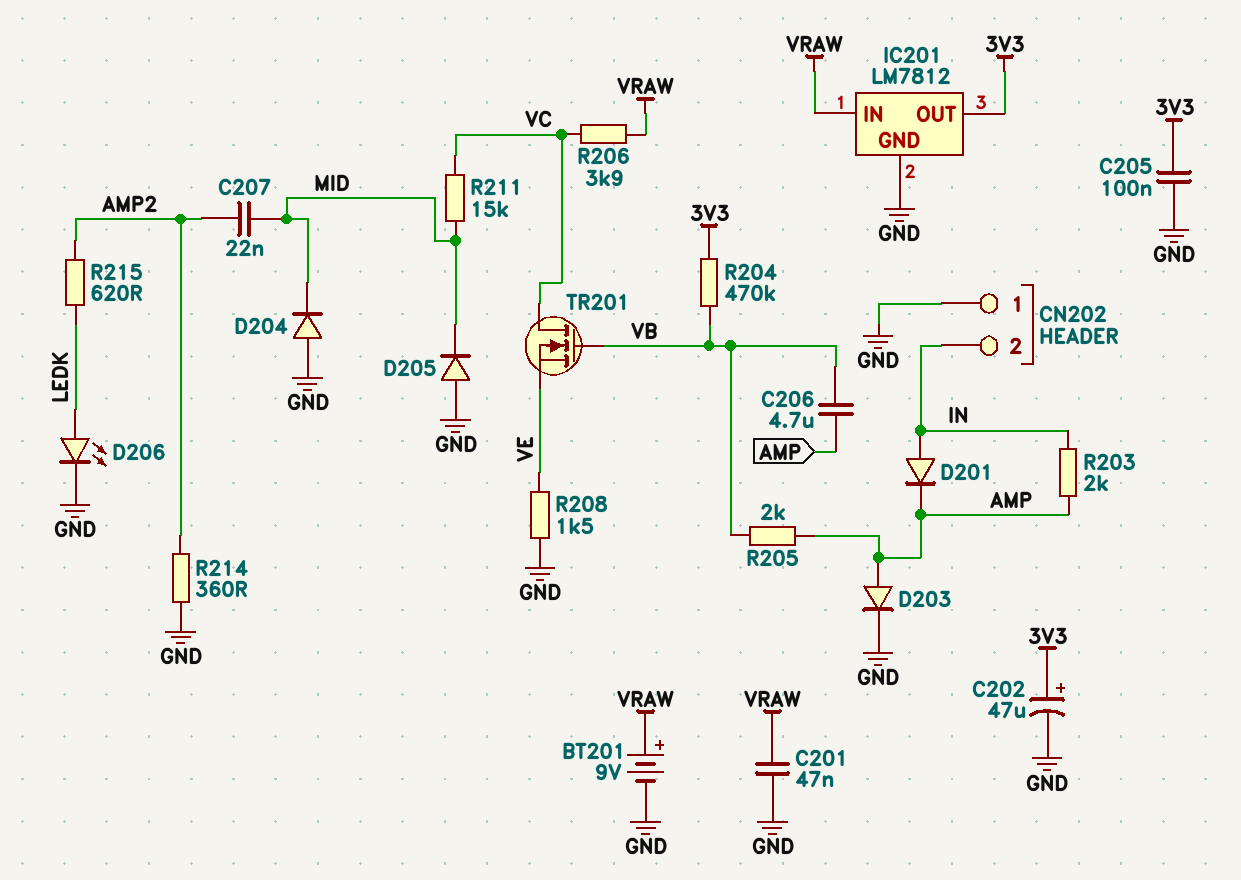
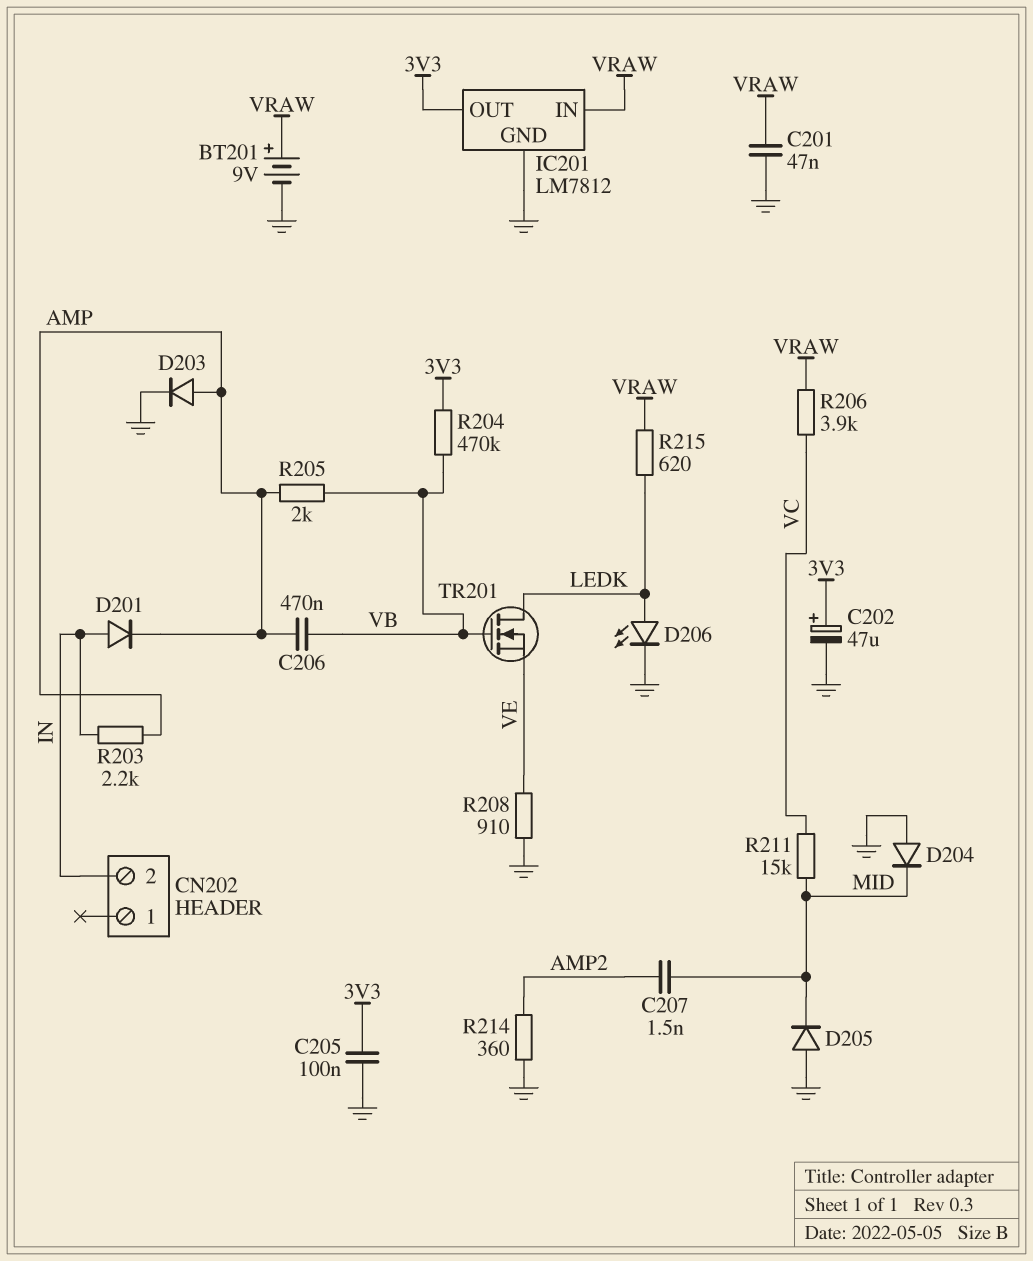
C206: 4.7uF (AMP, VB) -> 470nF (AMP, VB)
C207: 22nF (AMP2, MID) -> 1.5nF (AMP2, MID)
CN202 pin 1: GND -> none
R203: 2k (AMP, IN) -> 2.2k (AMP, IN)
R208: 1.5k (GND, VE) -> 910 (GND, VE)
R215: 620 (AMP2, LEDK) -> 620 (LEDK, VRAW)
TR201: NMOS (G VB, D VC, S VE) -> NMOS (G VB, D LEDK, S VE)

